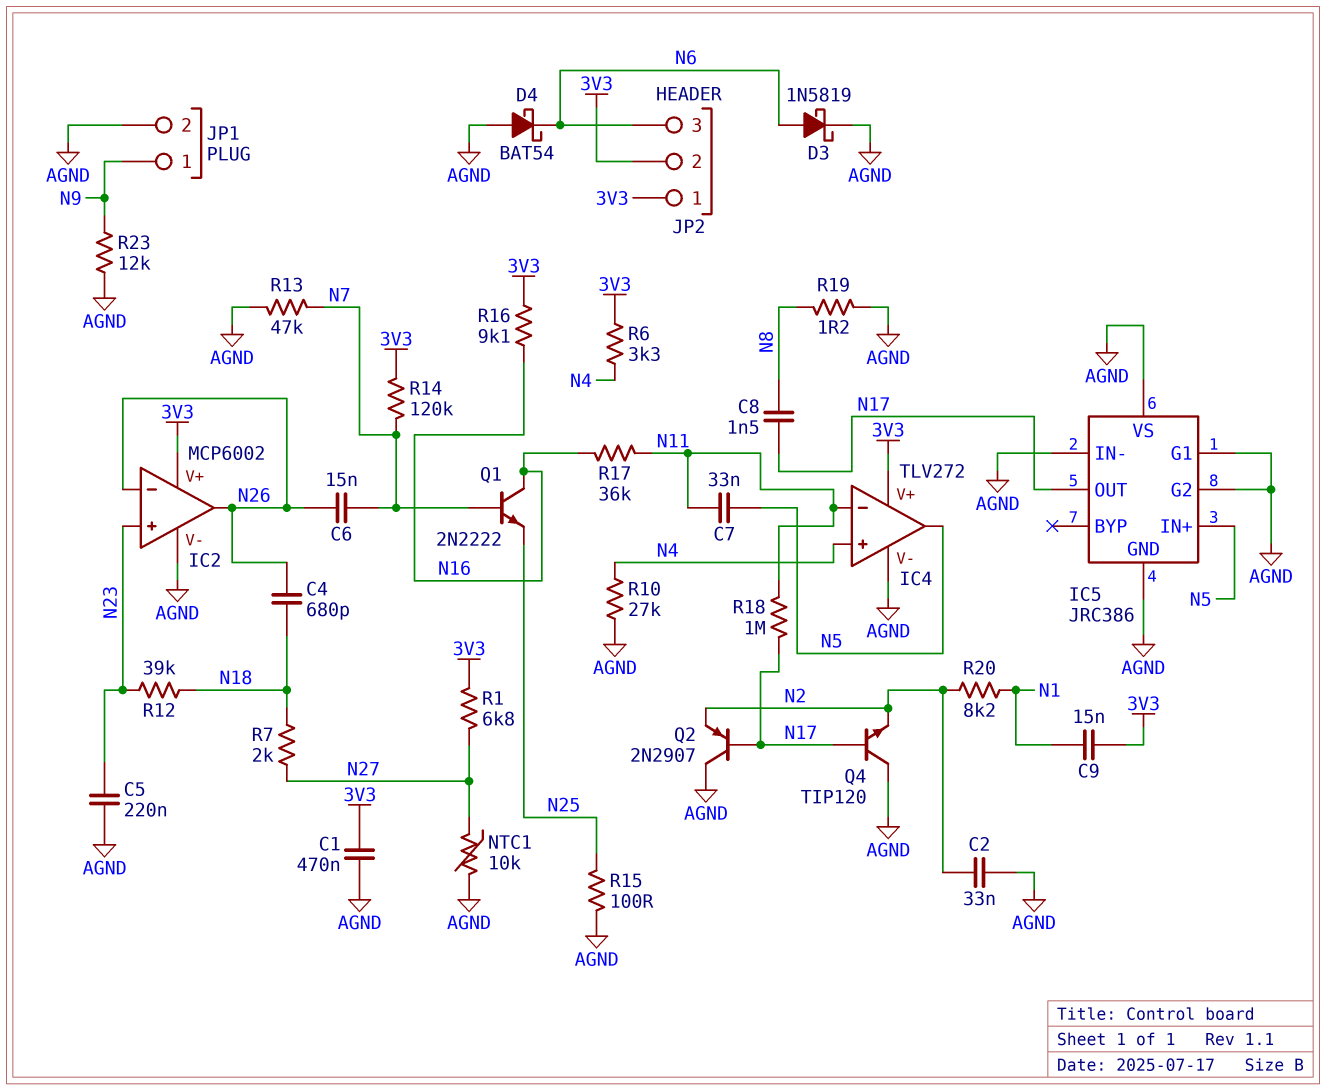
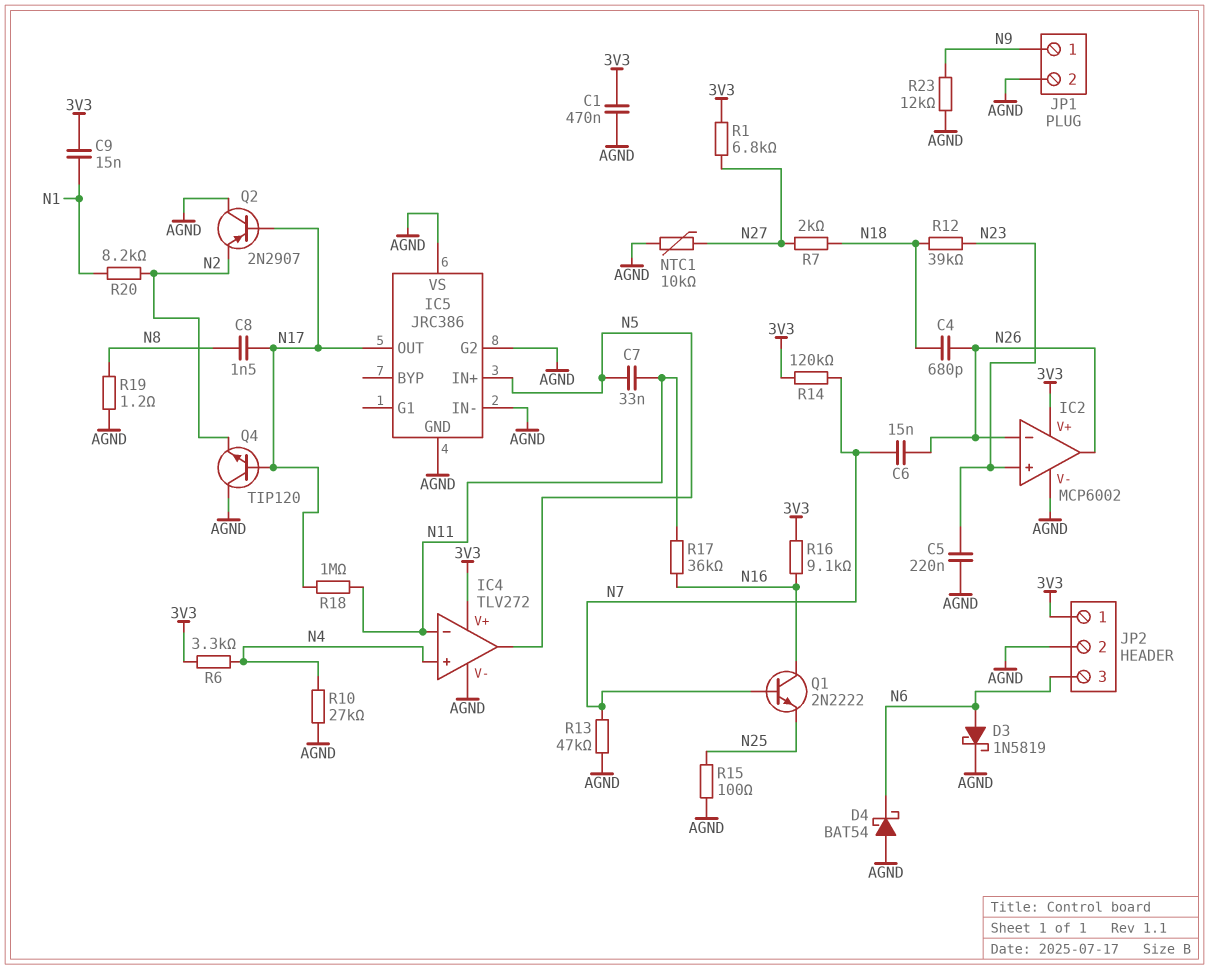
C2: 33nF (AGND, N2) -> none
IC5 pin G1: AGND -> none
JP2 pin 2: 3V3 -> AGND

